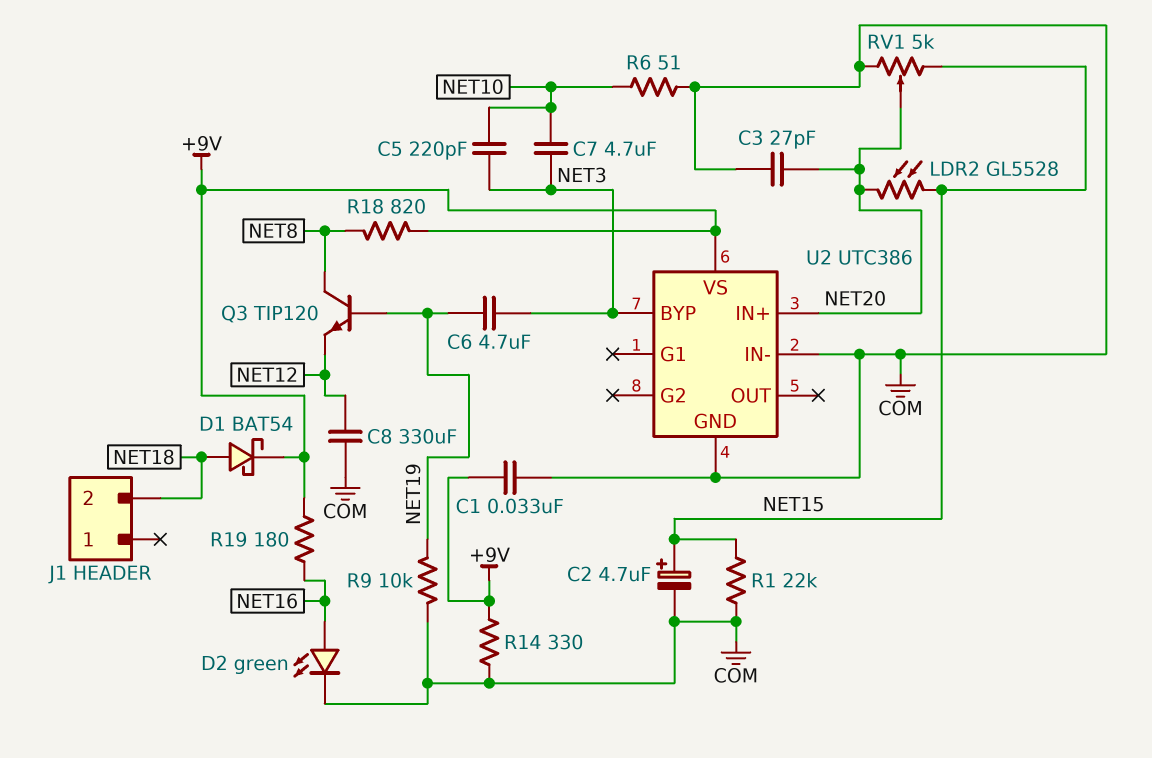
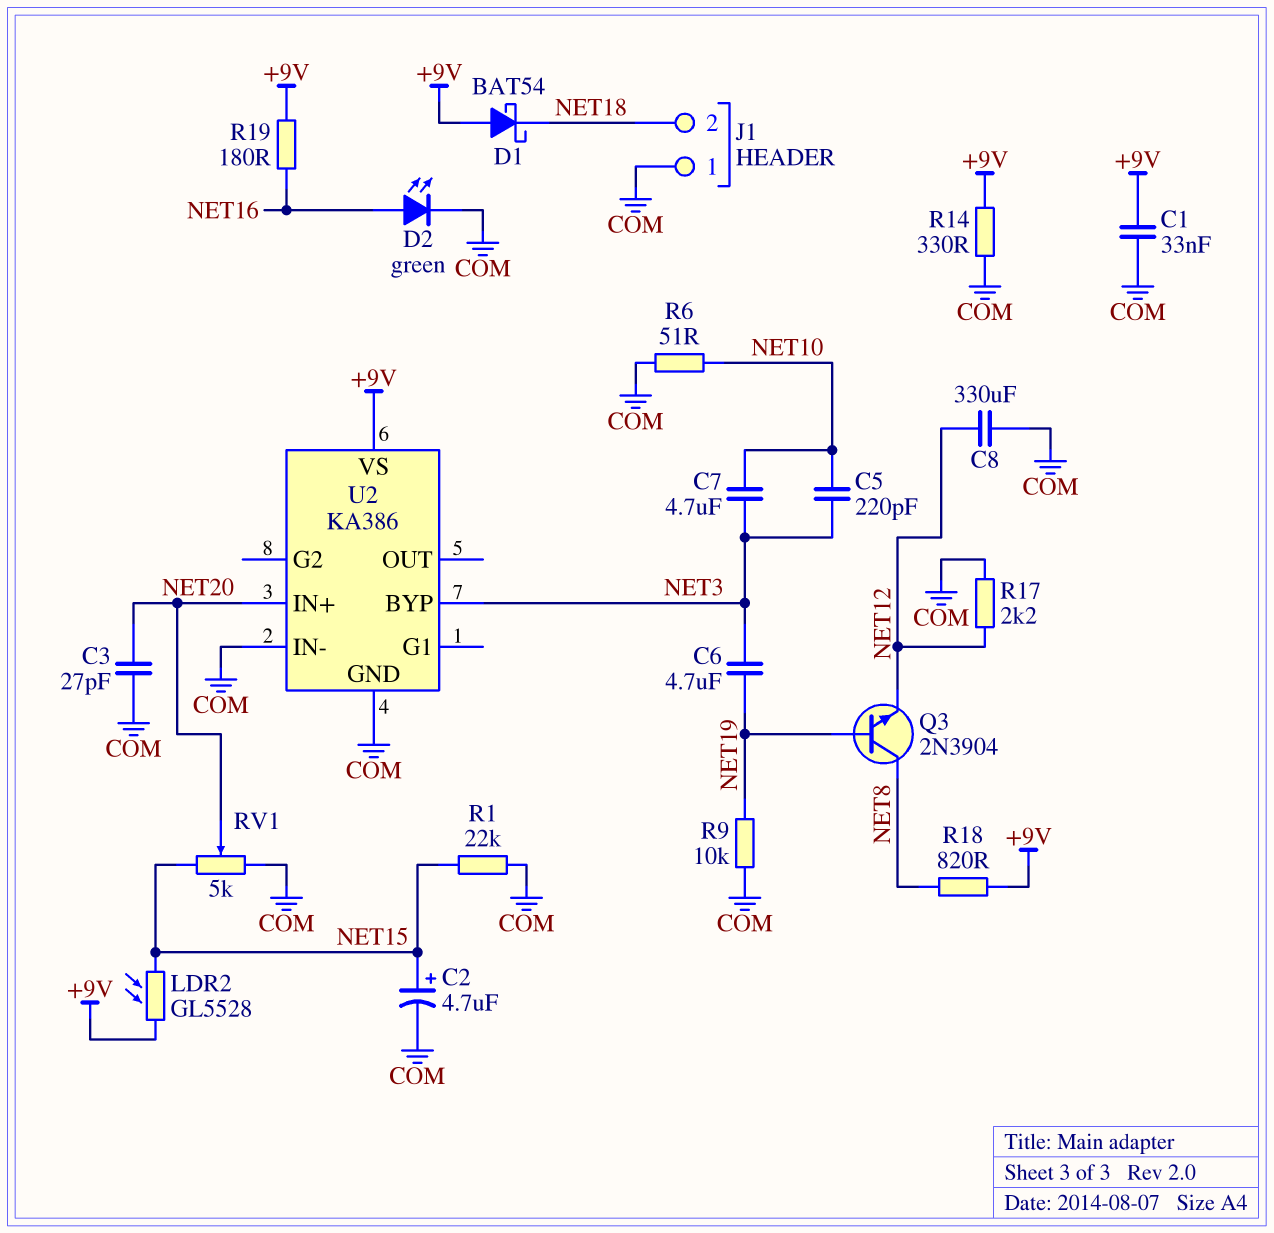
D1: schottky BAT54 (A NET18, K +9V) -> schottky BAT54 (A +9V, K NET18)
J1 pin 1: none -> COM
LDR2: GL5528 (NET15, NET20) -> GL5528 (+9V, NET15)
Q3: NPN TIP120 (B NET19, C NET8, E NET12) -> NPN 2N3904 (B NET19, C NET8, E NET12)
R17: none -> 2.2k (COM, NET12)
U2: UTC386 -> KA386

